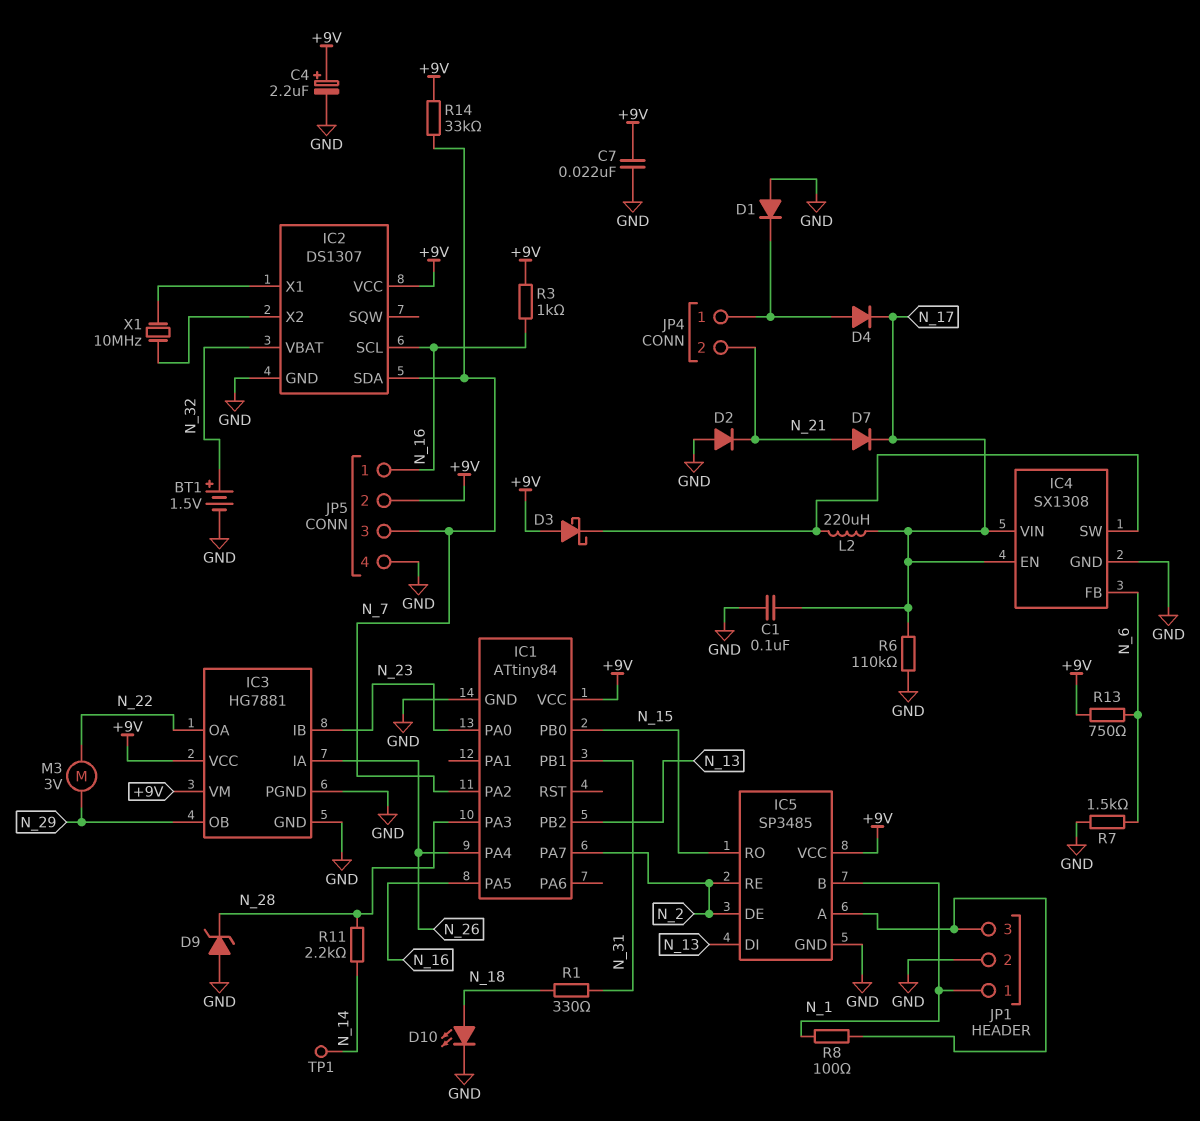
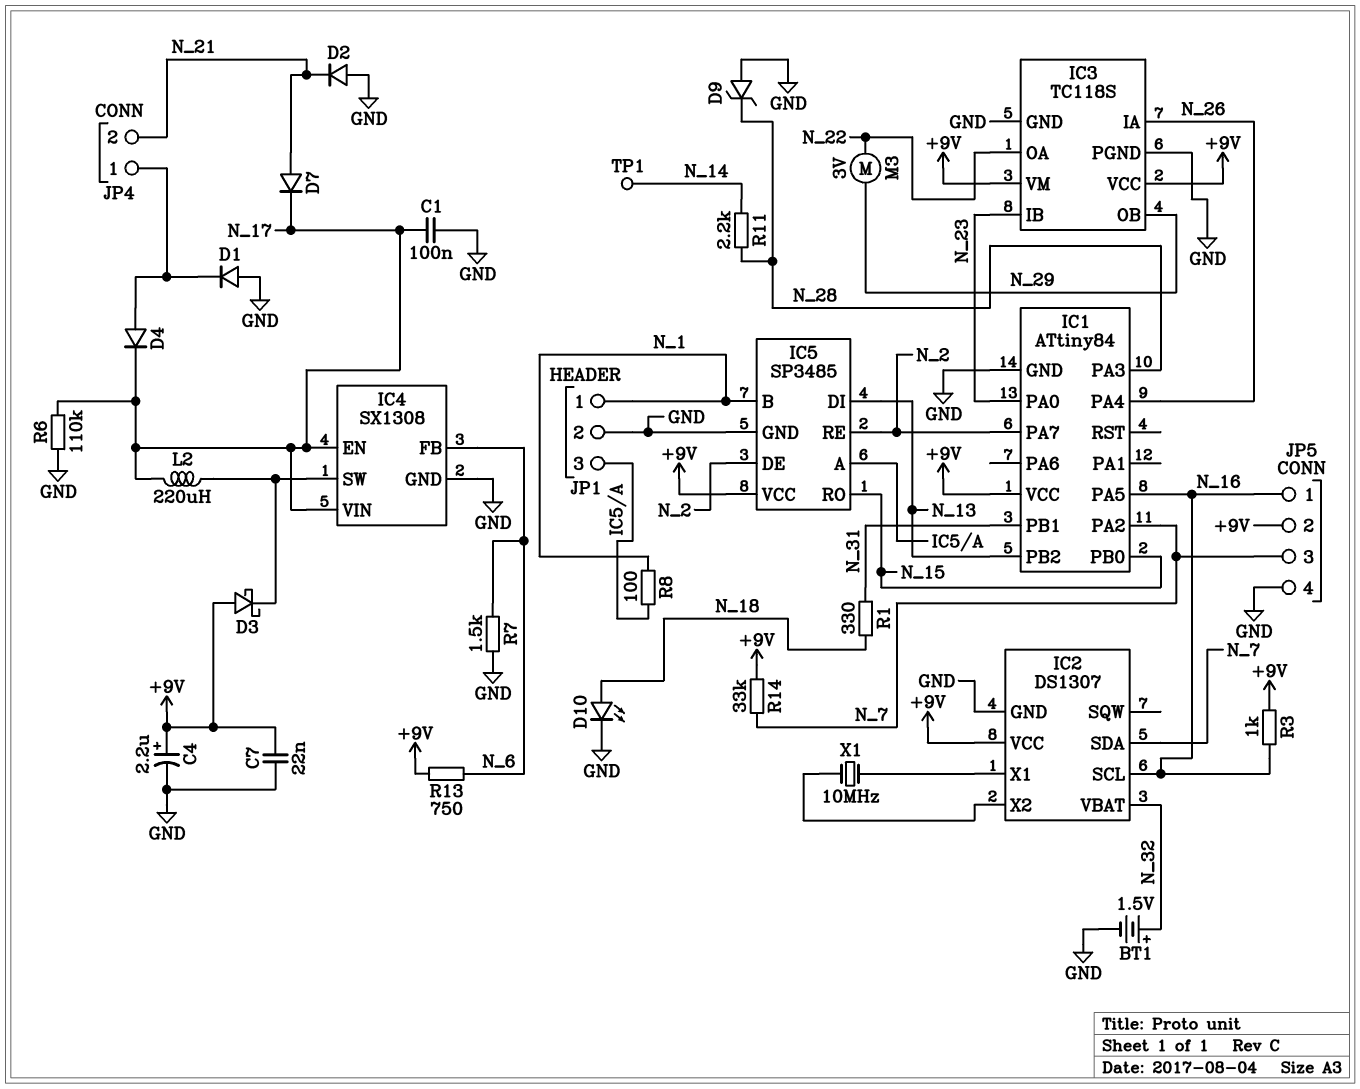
IC3: HG7881 -> TC118S

